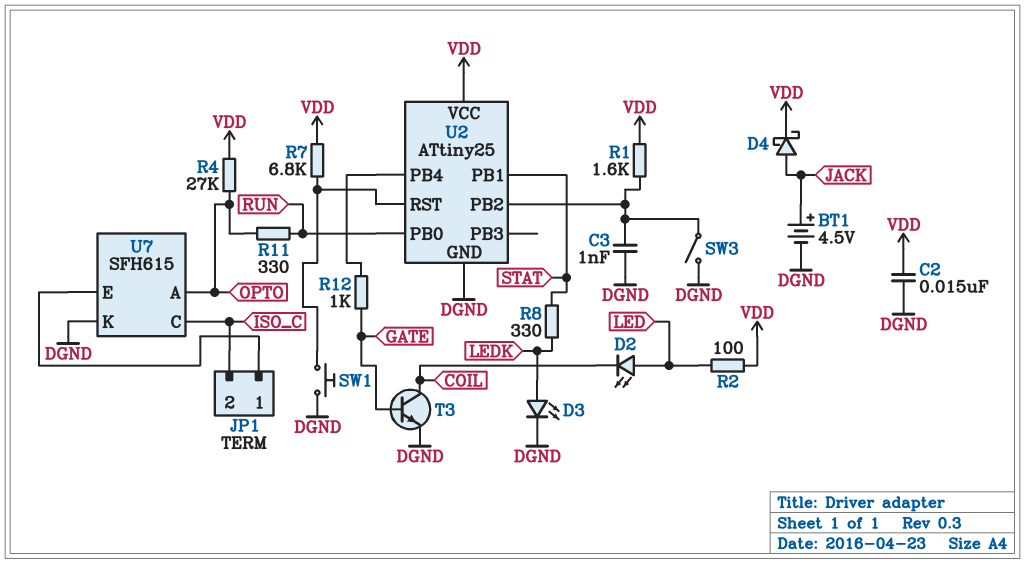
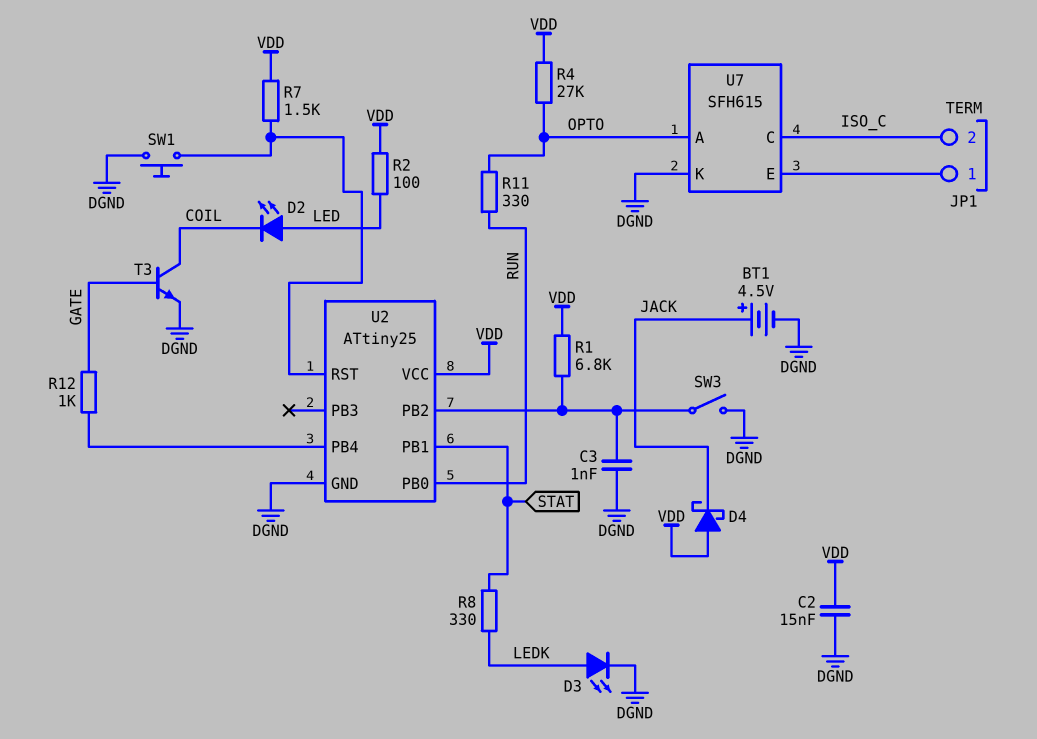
D4: schottky (A JACK, K VDD) -> schottky (A VDD, K JACK)
R1: 1.6k (U2/PB2, VDD) -> 6.8k (U2/PB2, VDD)
R7: 6.8k (U2/RST, VDD) -> 1.5k (U2/RST, VDD)

